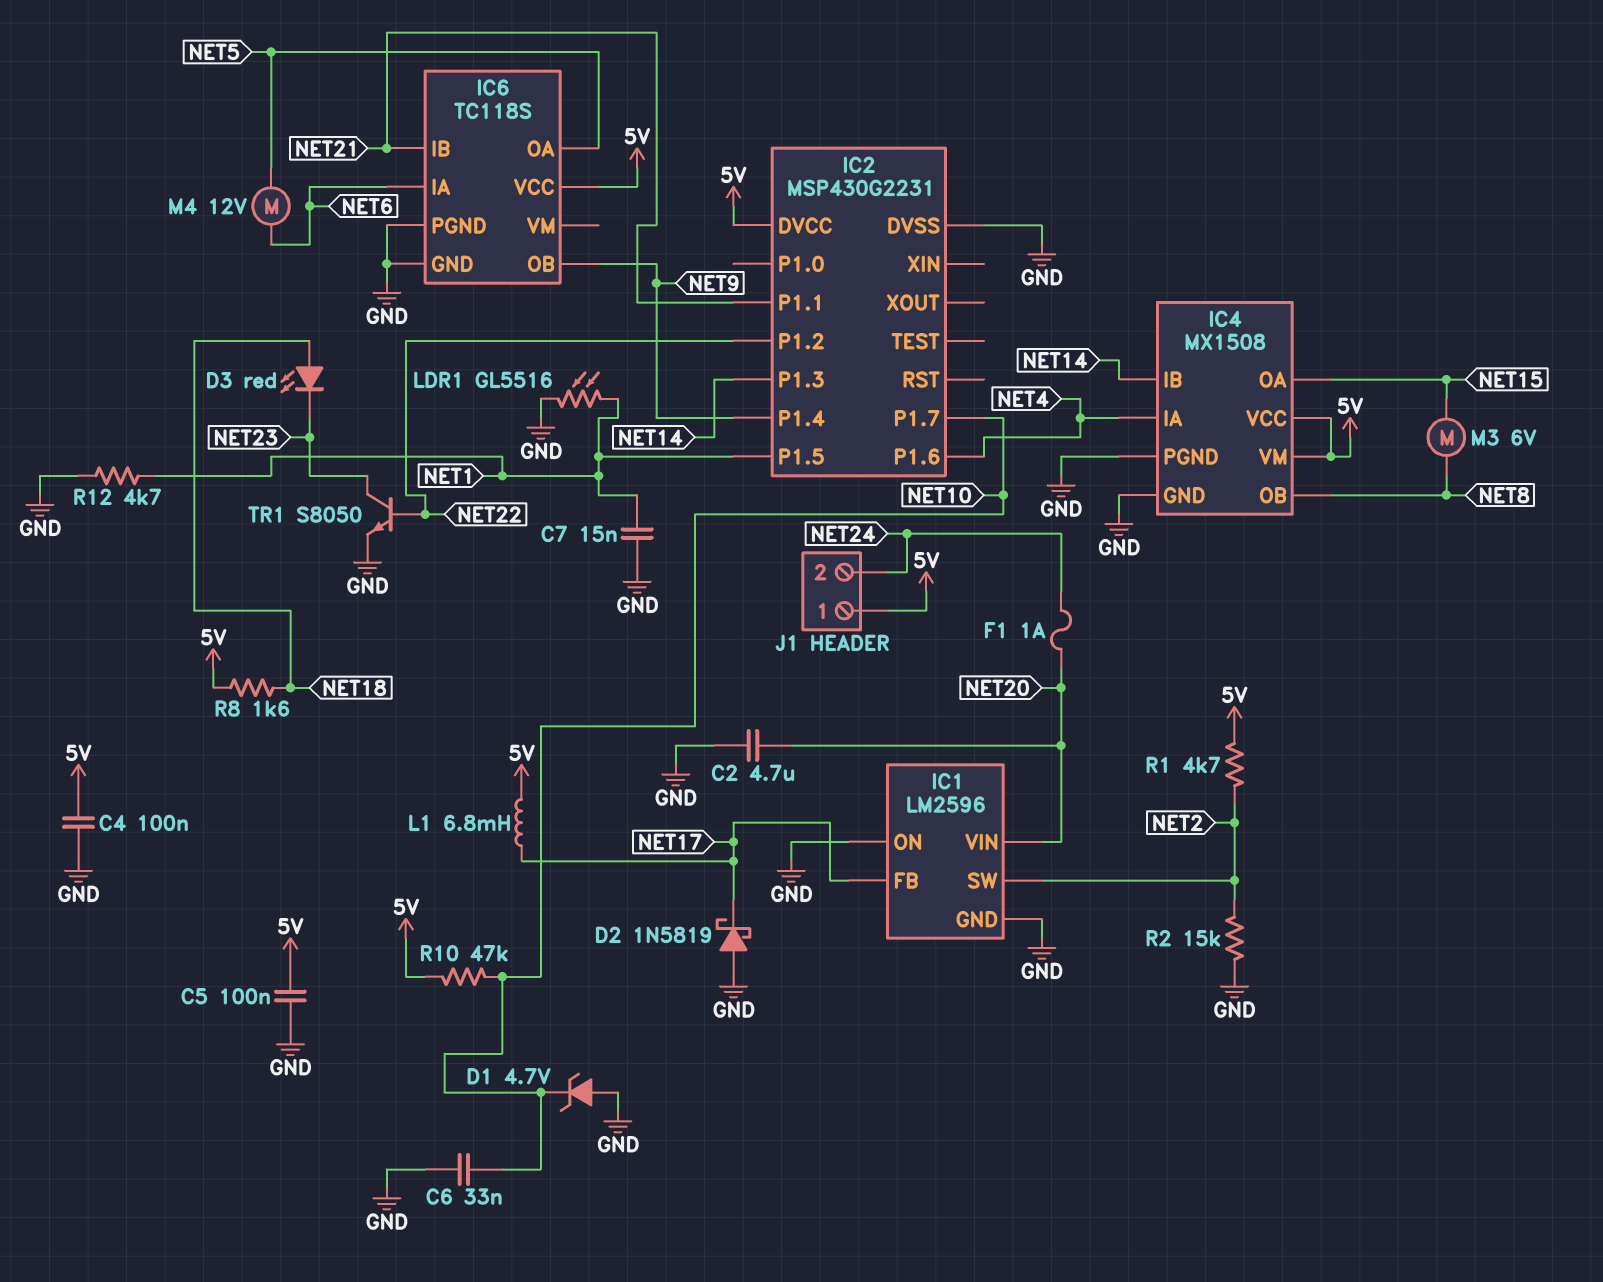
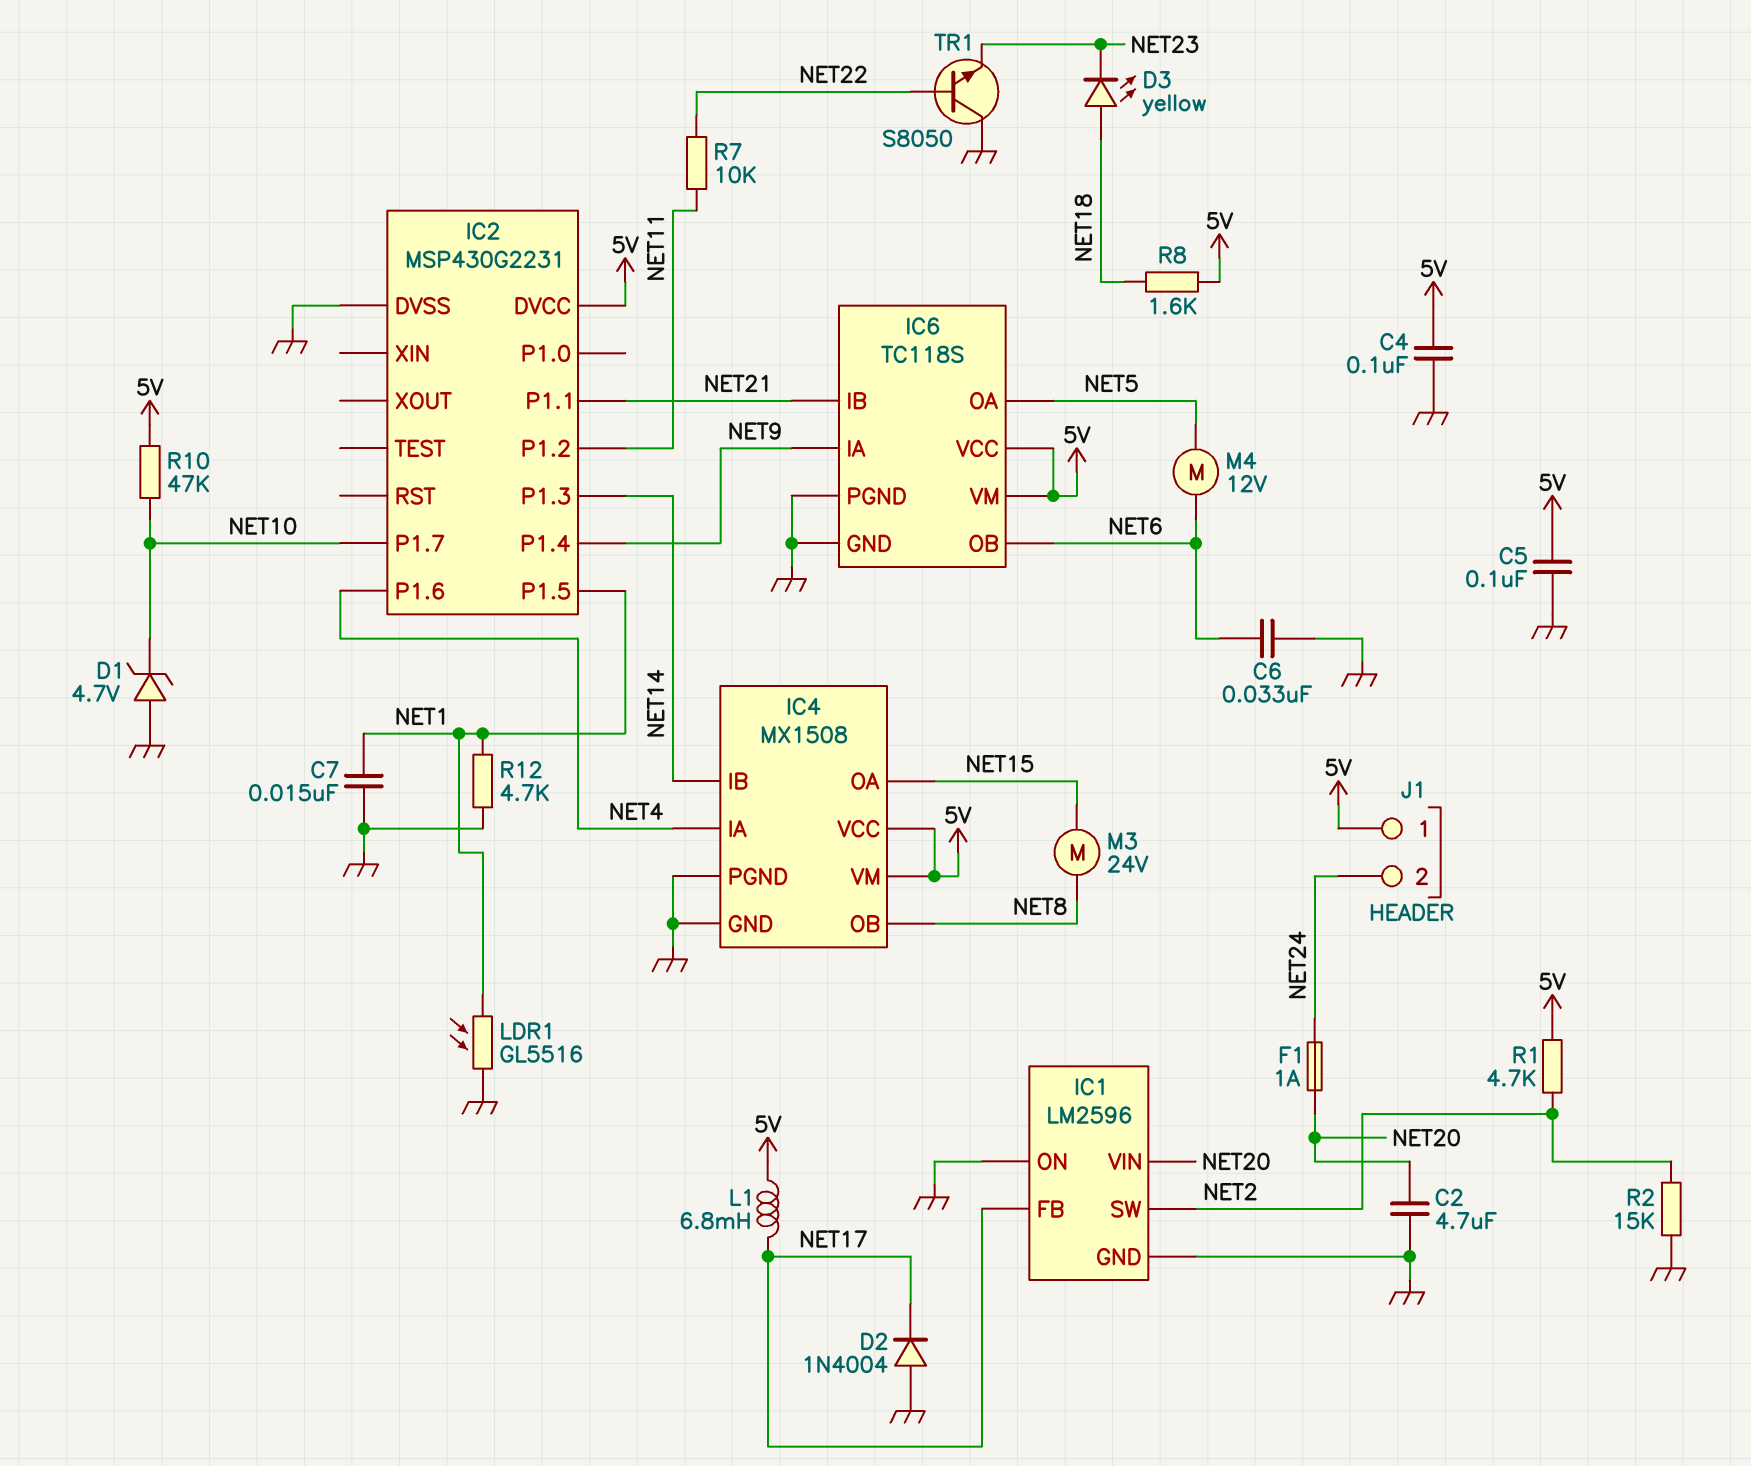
C6: 33nF (GND, NET10) -> 33nF (GND, NET6)
D2: schottky 1N5819 (A GND, K NET17) -> diode 1N4004 (A GND, K NET17)
D3: LED red (A NET18, K NET23) -> LED yellow (A NET18, K NET23)
IC2 pin P1.2: NET22 -> NET11
IC6 pin IA: NET6 -> NET9
IC6 pin OB: NET9 -> NET6
IC6 pin VM: none -> 5V
M3: motor 6V (NET8, NET15) -> motor 24V (NET8, NET15)
R7: none -> 10k (NET11, NET22)
TR1: NPN S8050 (B NET22, C NET23, E GND) -> NPN S8050 (B NET22, C GND, E NET23)

